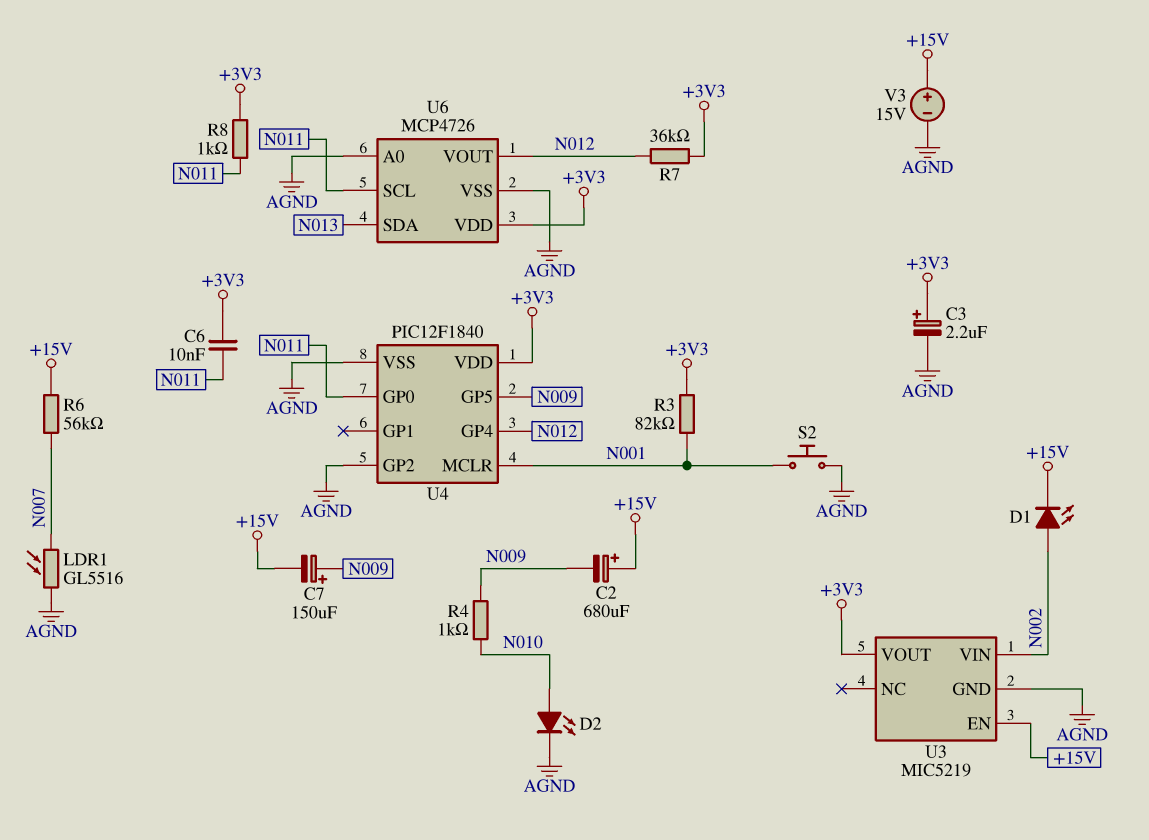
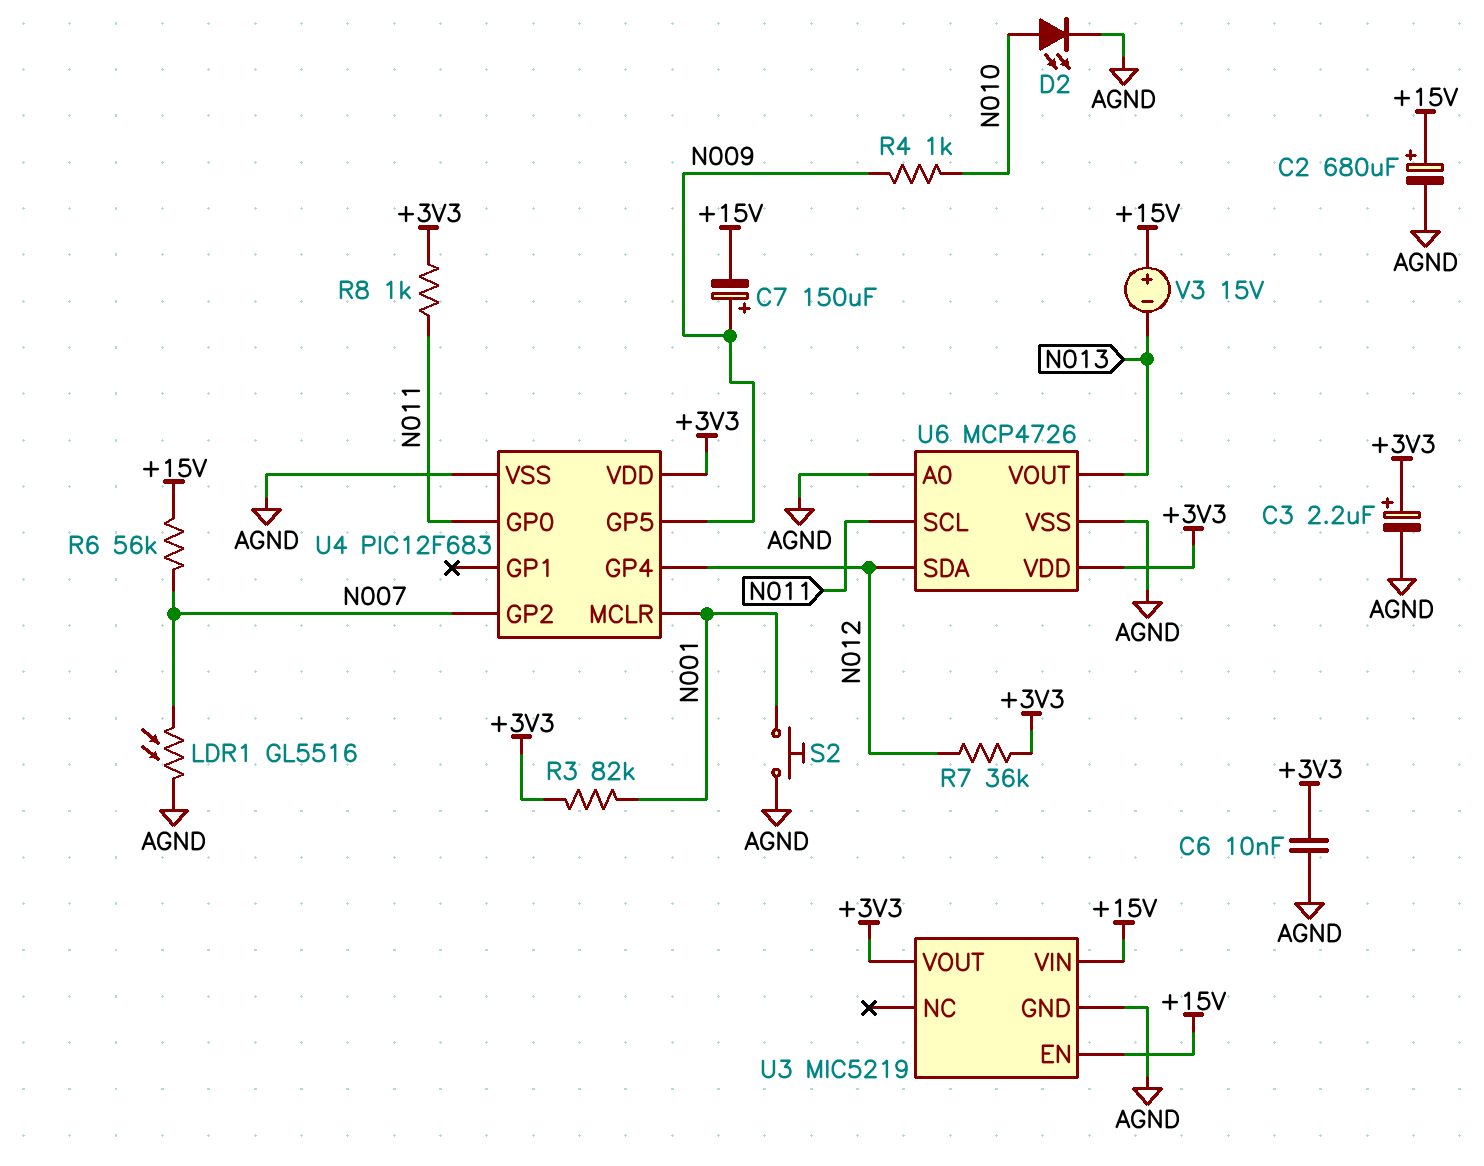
C2: 680uF (plus +15V, minus N009) -> 680uF (plus +15V, minus AGND)
C6: 10nF (+3V3, N011) -> 10nF (+3V3, AGND)
D1: LED (A N002, K +15V) -> none
U3 pin VIN: N002 -> +15V
U4: PIC12F1840 -> PIC12F683
U4 pin GP2: AGND -> N007
U6 pin SDA: N013 -> N012
U6 pin VOUT: N012 -> N013
V3: 15V (plus +15V, minus AGND) -> 15V (plus +15V, minus N013)

